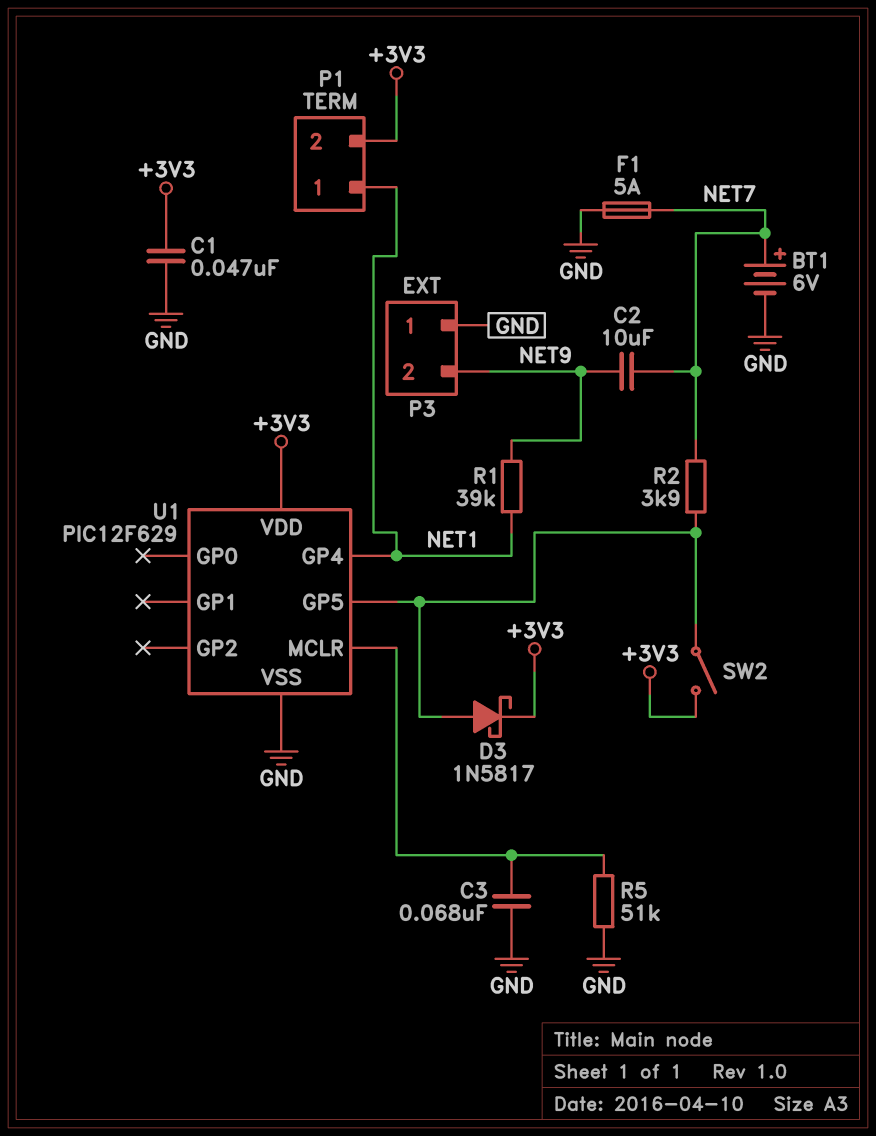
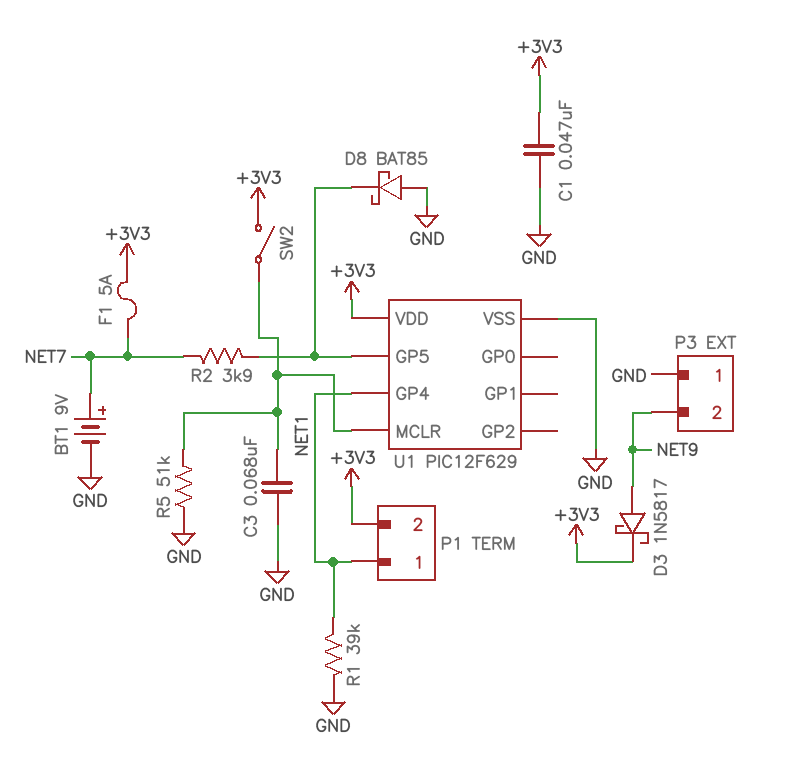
BT1: 6V (plus NET7, minus GND) -> 9V (plus NET7, minus GND)
C2: 10uF (NET7, NET9) -> none
D3: schottky 1N5817 (A U1/GP5, K +3V3) -> schottky 1N5817 (A NET9, K +3V3)
D8: none -> schottky BAT85 (A GND, K U1/GP5)
F1: 5A (GND, NET7) -> 5A (+3V3, NET7)
R1: 39k (NET1, NET9) -> 39k (GND, NET1)
SW2: switch (+3V3, U1/GP5) -> switch (+3V3, U1/MCLR)

